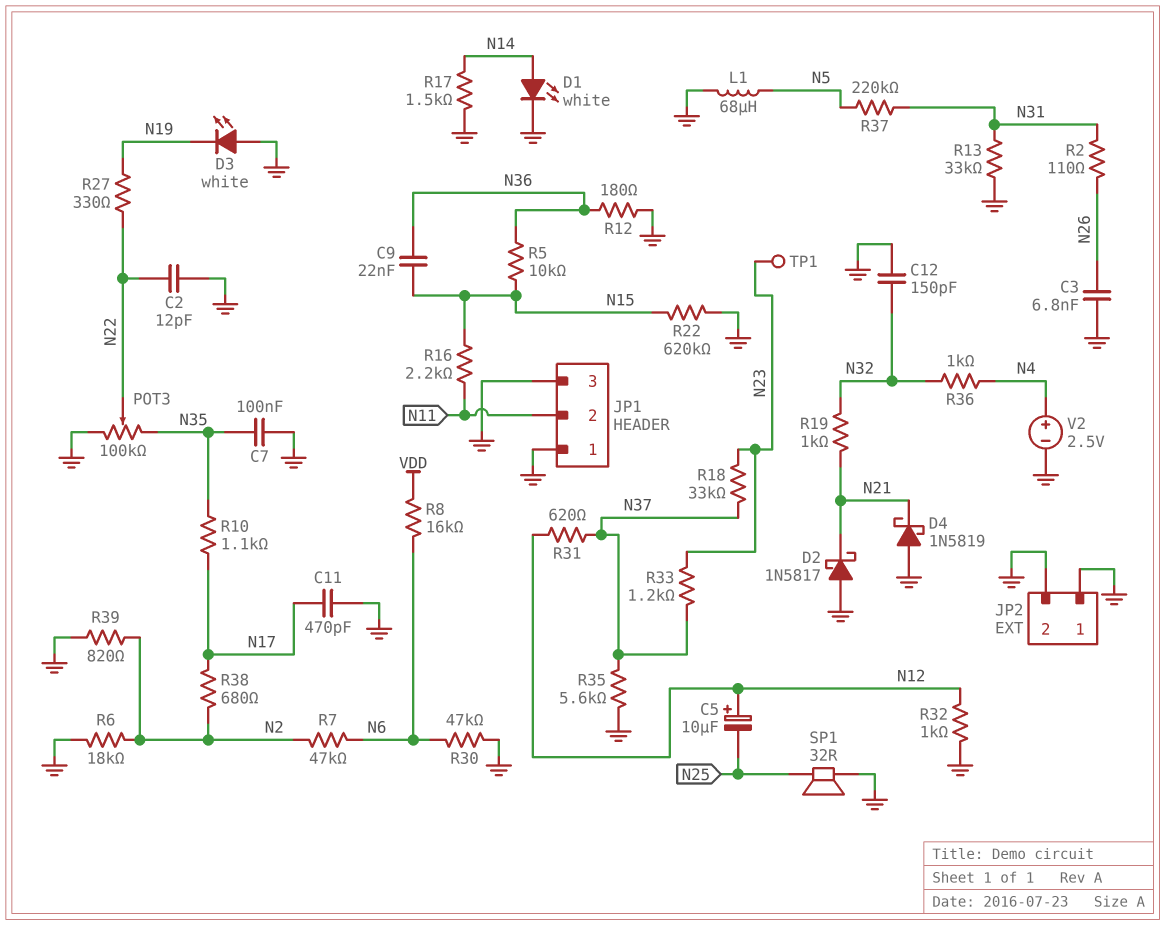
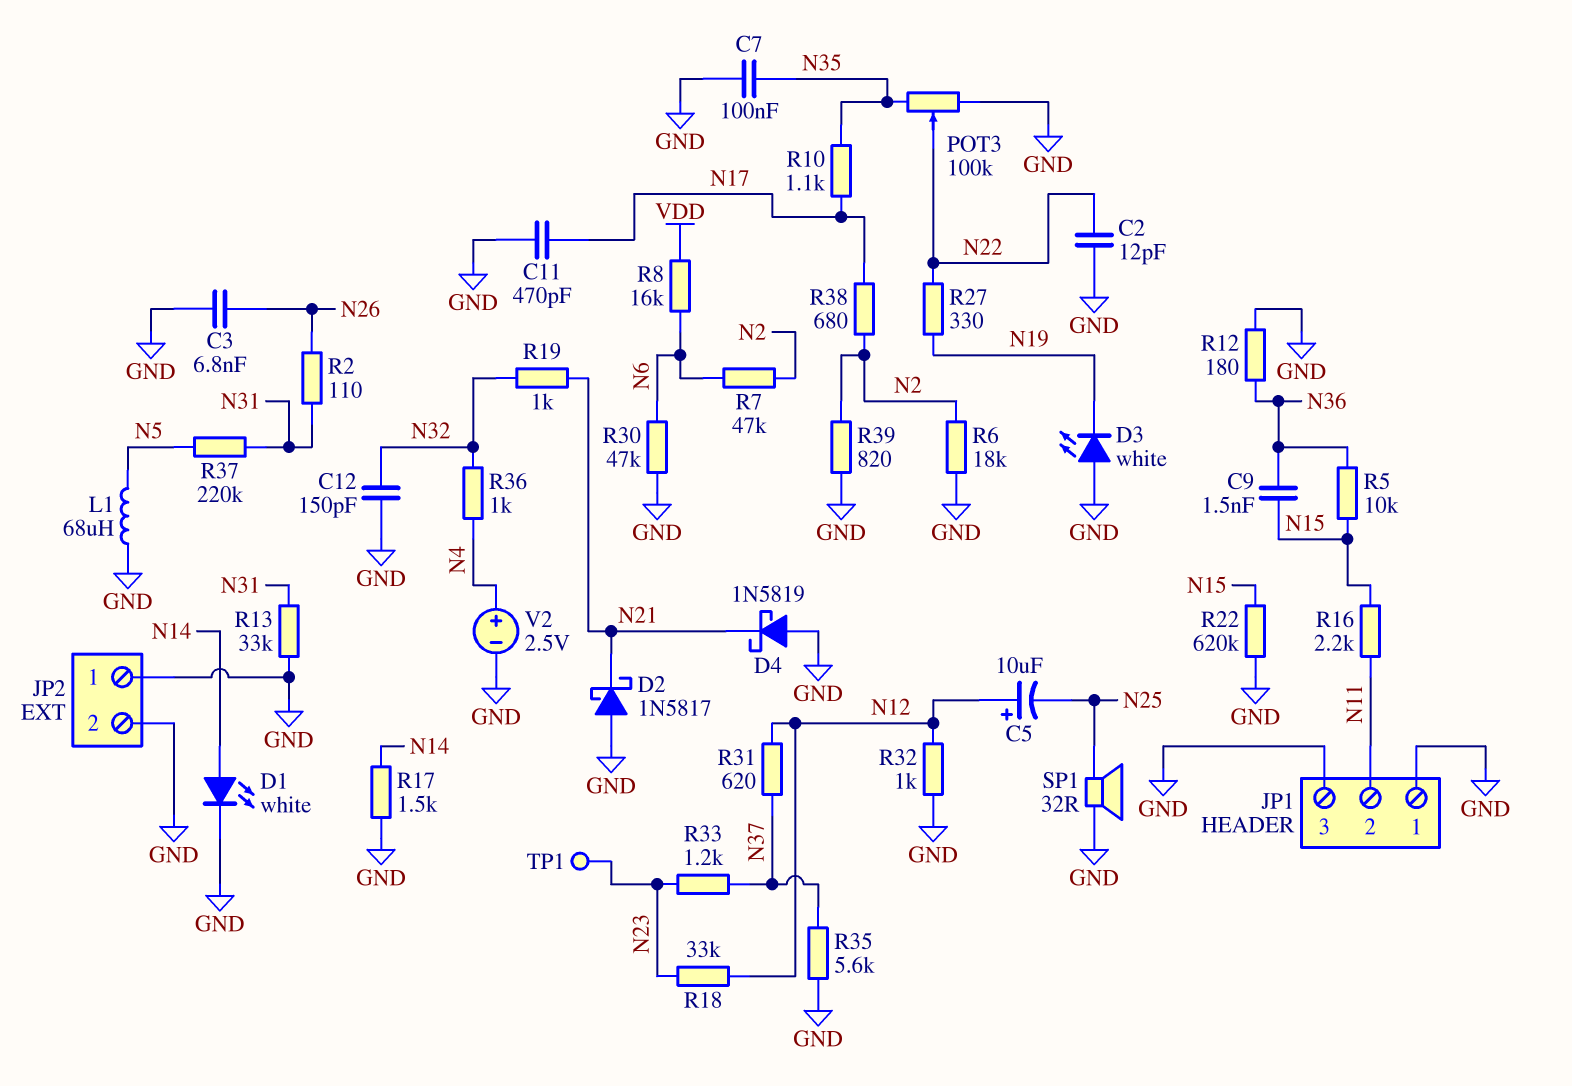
C9: 22nF (N15, N36) -> 1.5nF (N15, N36)
R18: 33k (N23, N37) -> 33k (N12, N23)

